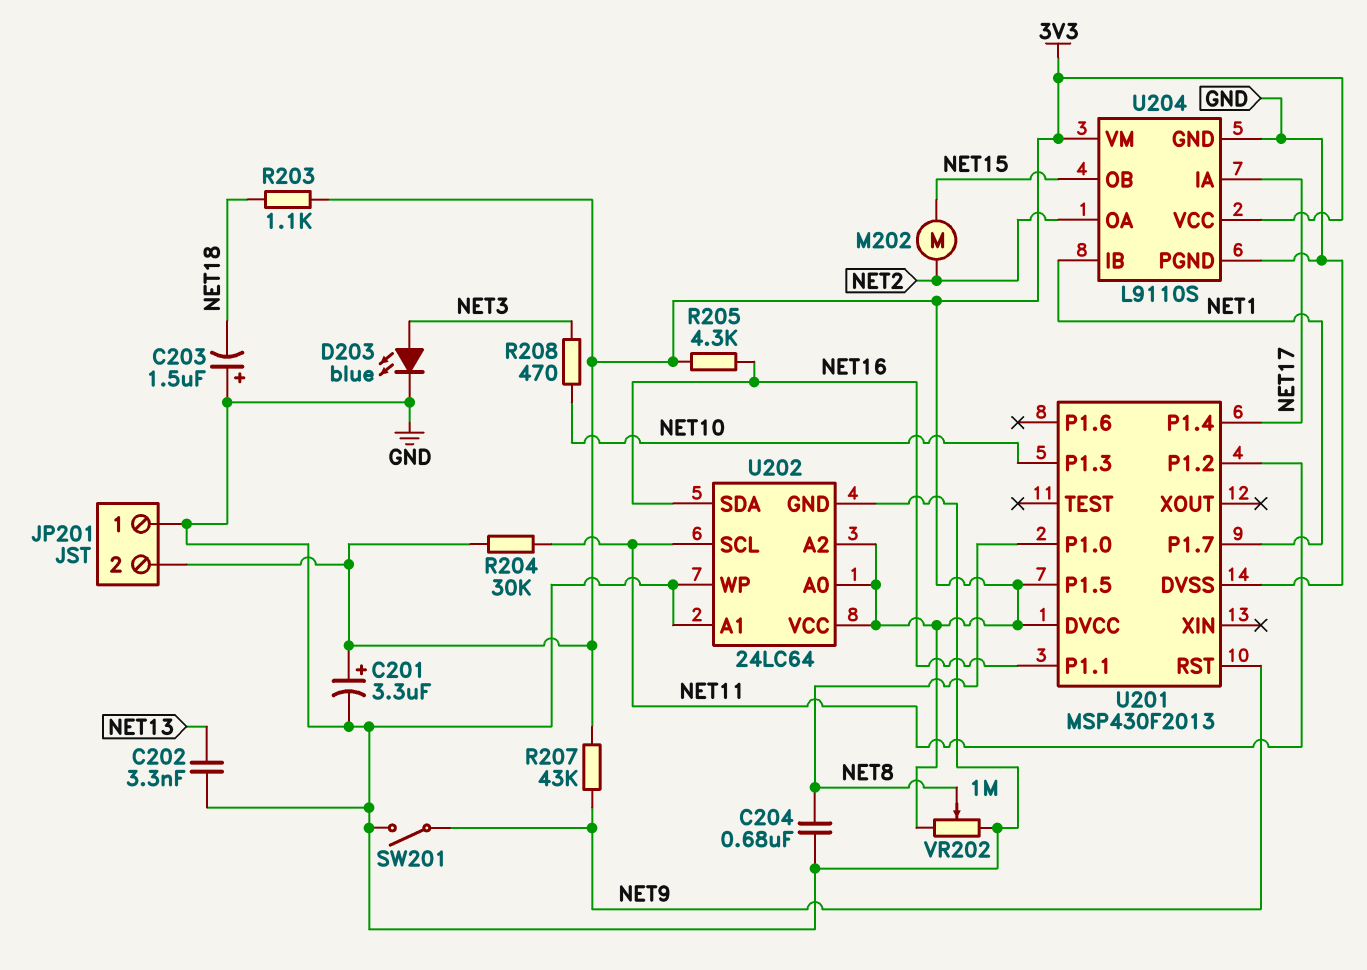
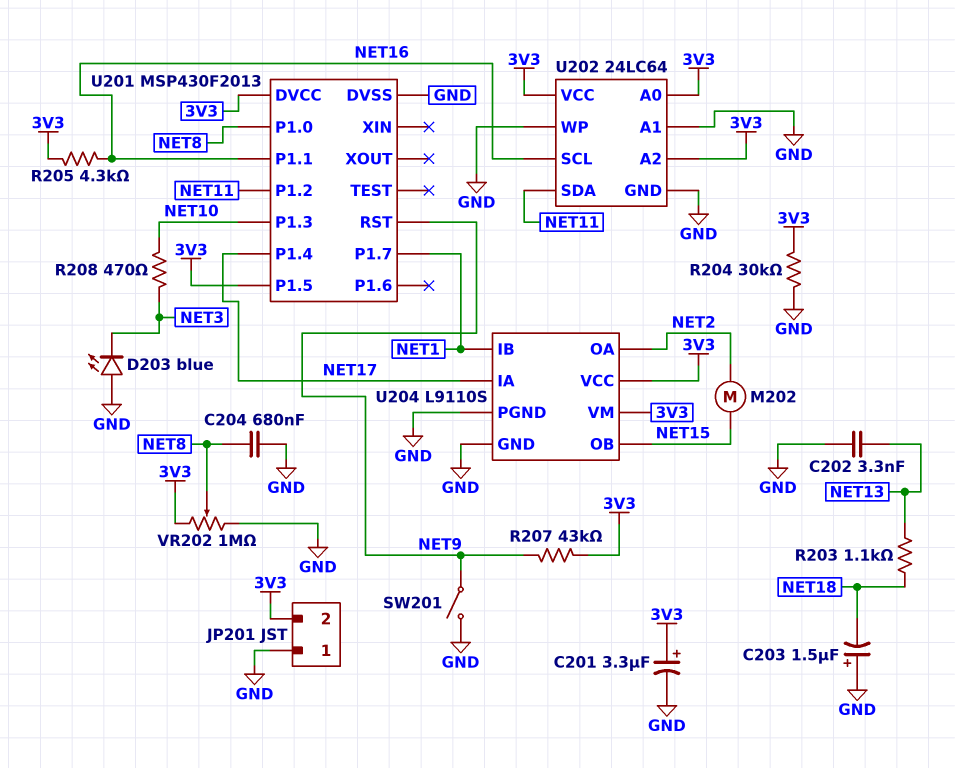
D203: LED blue (A NET3, K GND) -> LED blue (A GND, K NET3)
R203: 1.1k (3V3, NET18) -> 1.1k (NET13, NET18)
R204: 30k (3V3, NET11) -> 30k (3V3, GND)
U202 pin SCL: NET11 -> NET16
U202 pin SDA: NET16 -> NET11

